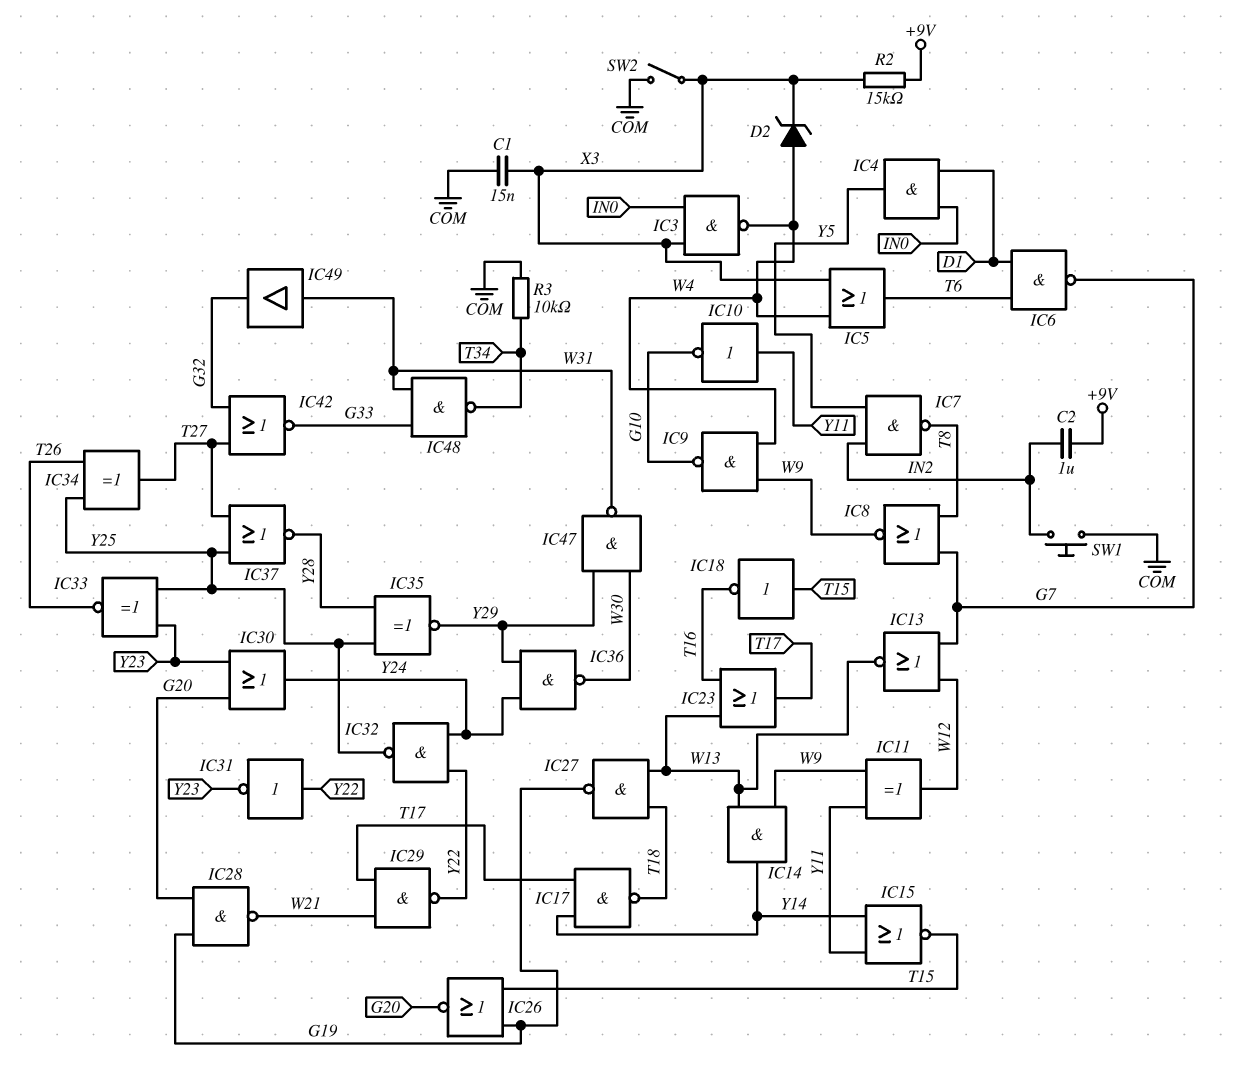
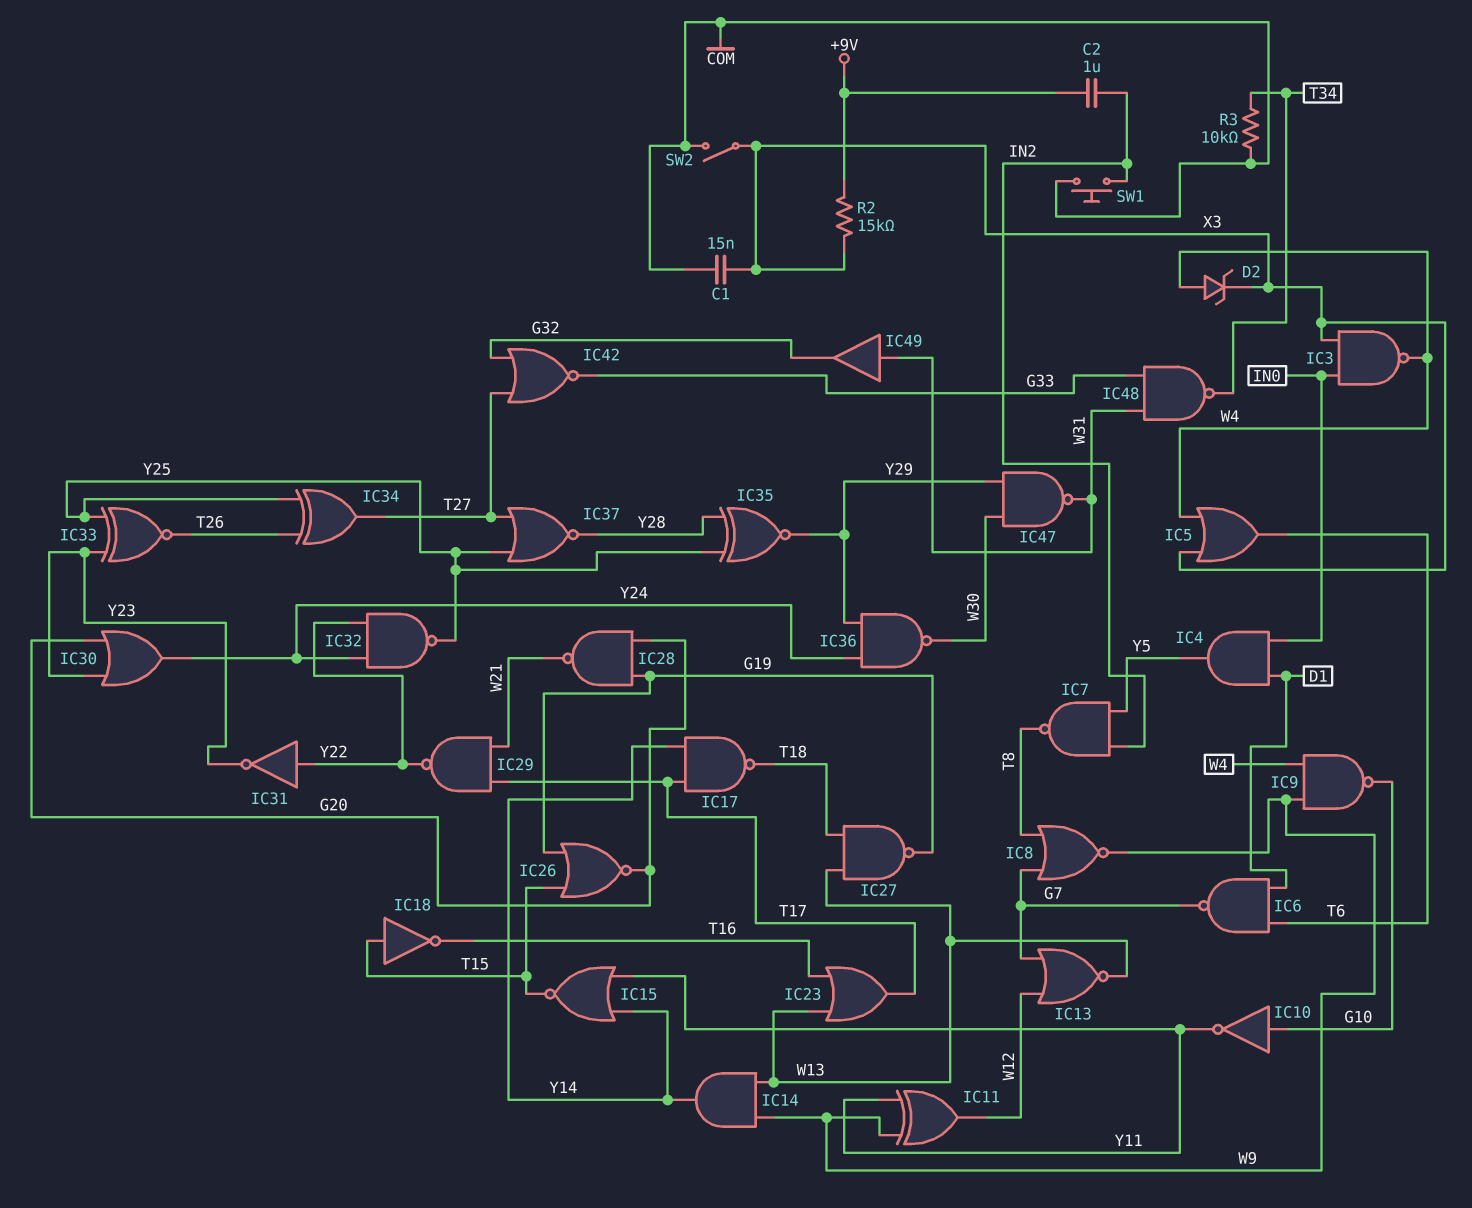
IC10: NOT (in Y11, out G10) -> NOT (in G10, out Y11)

